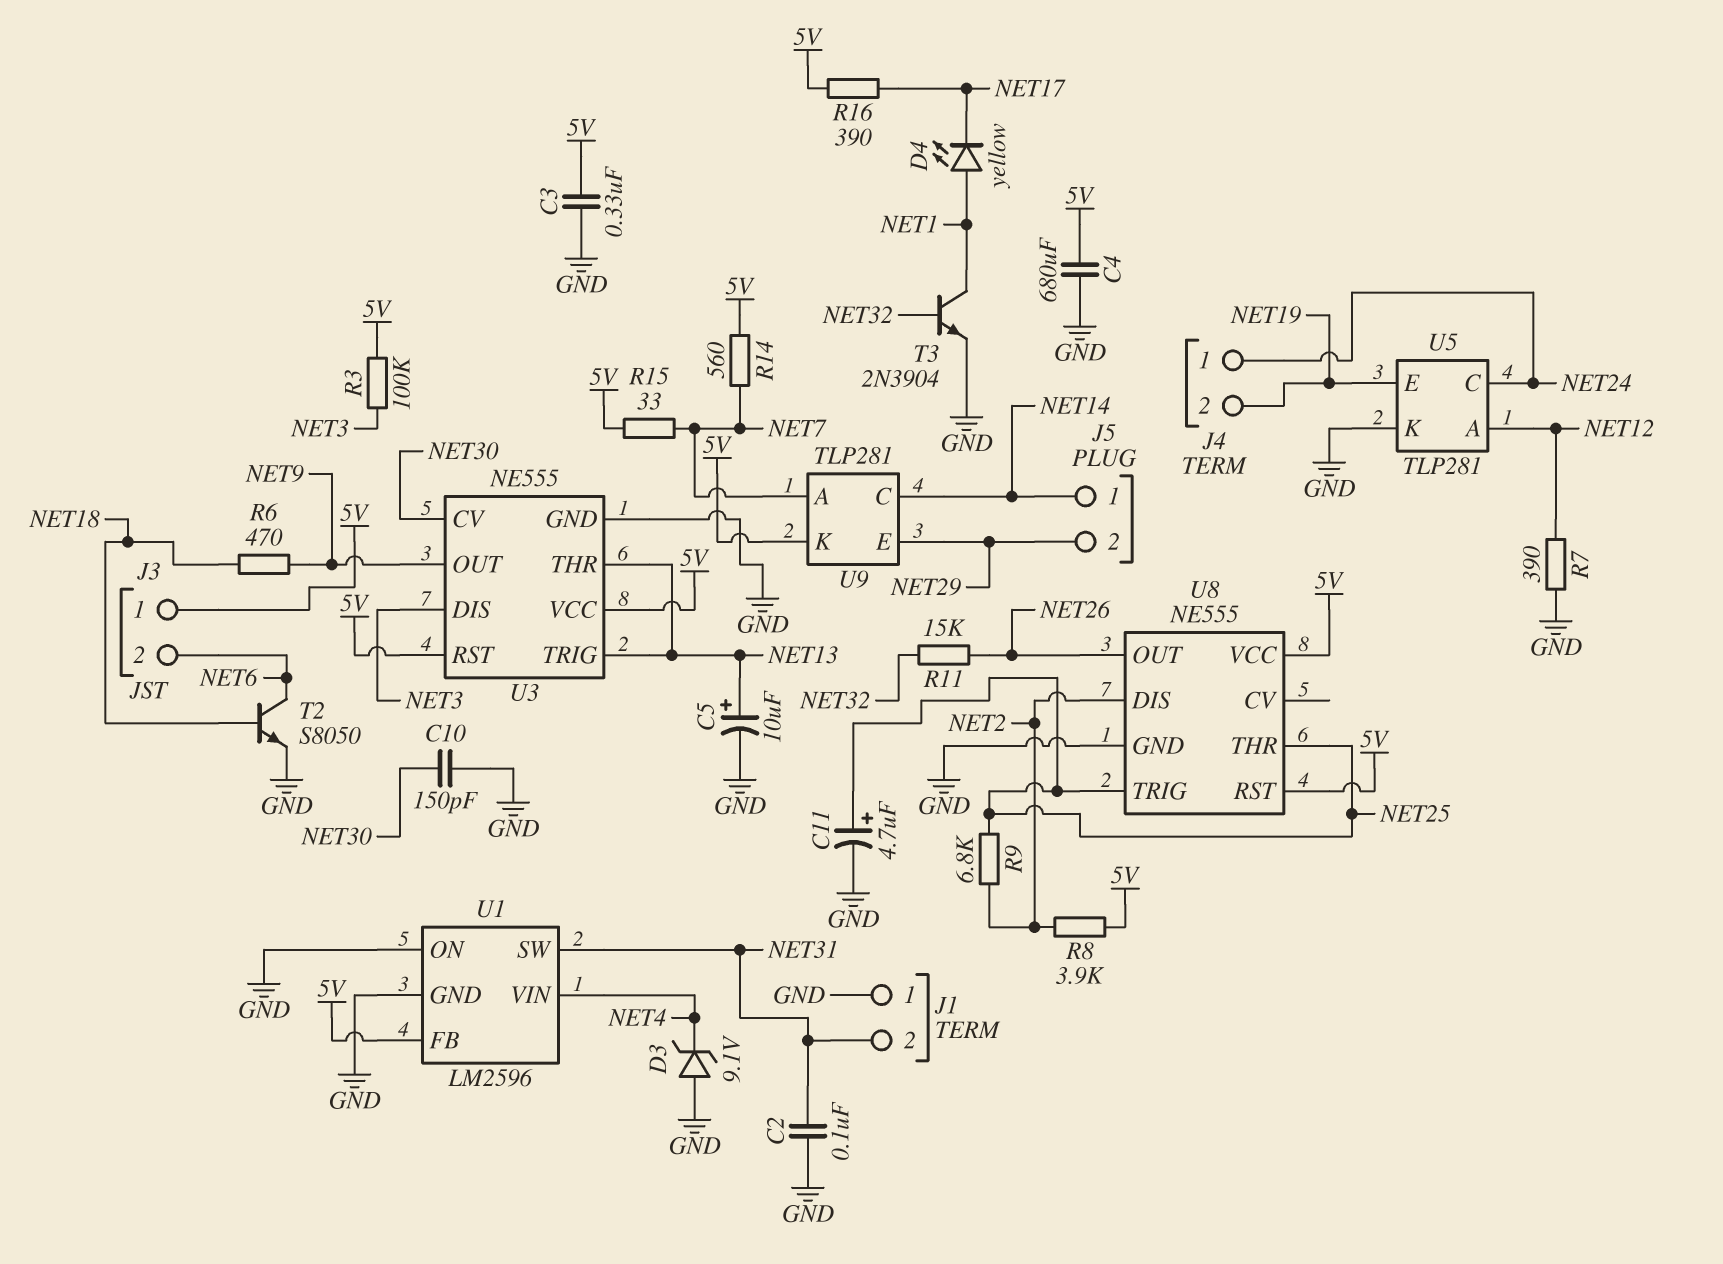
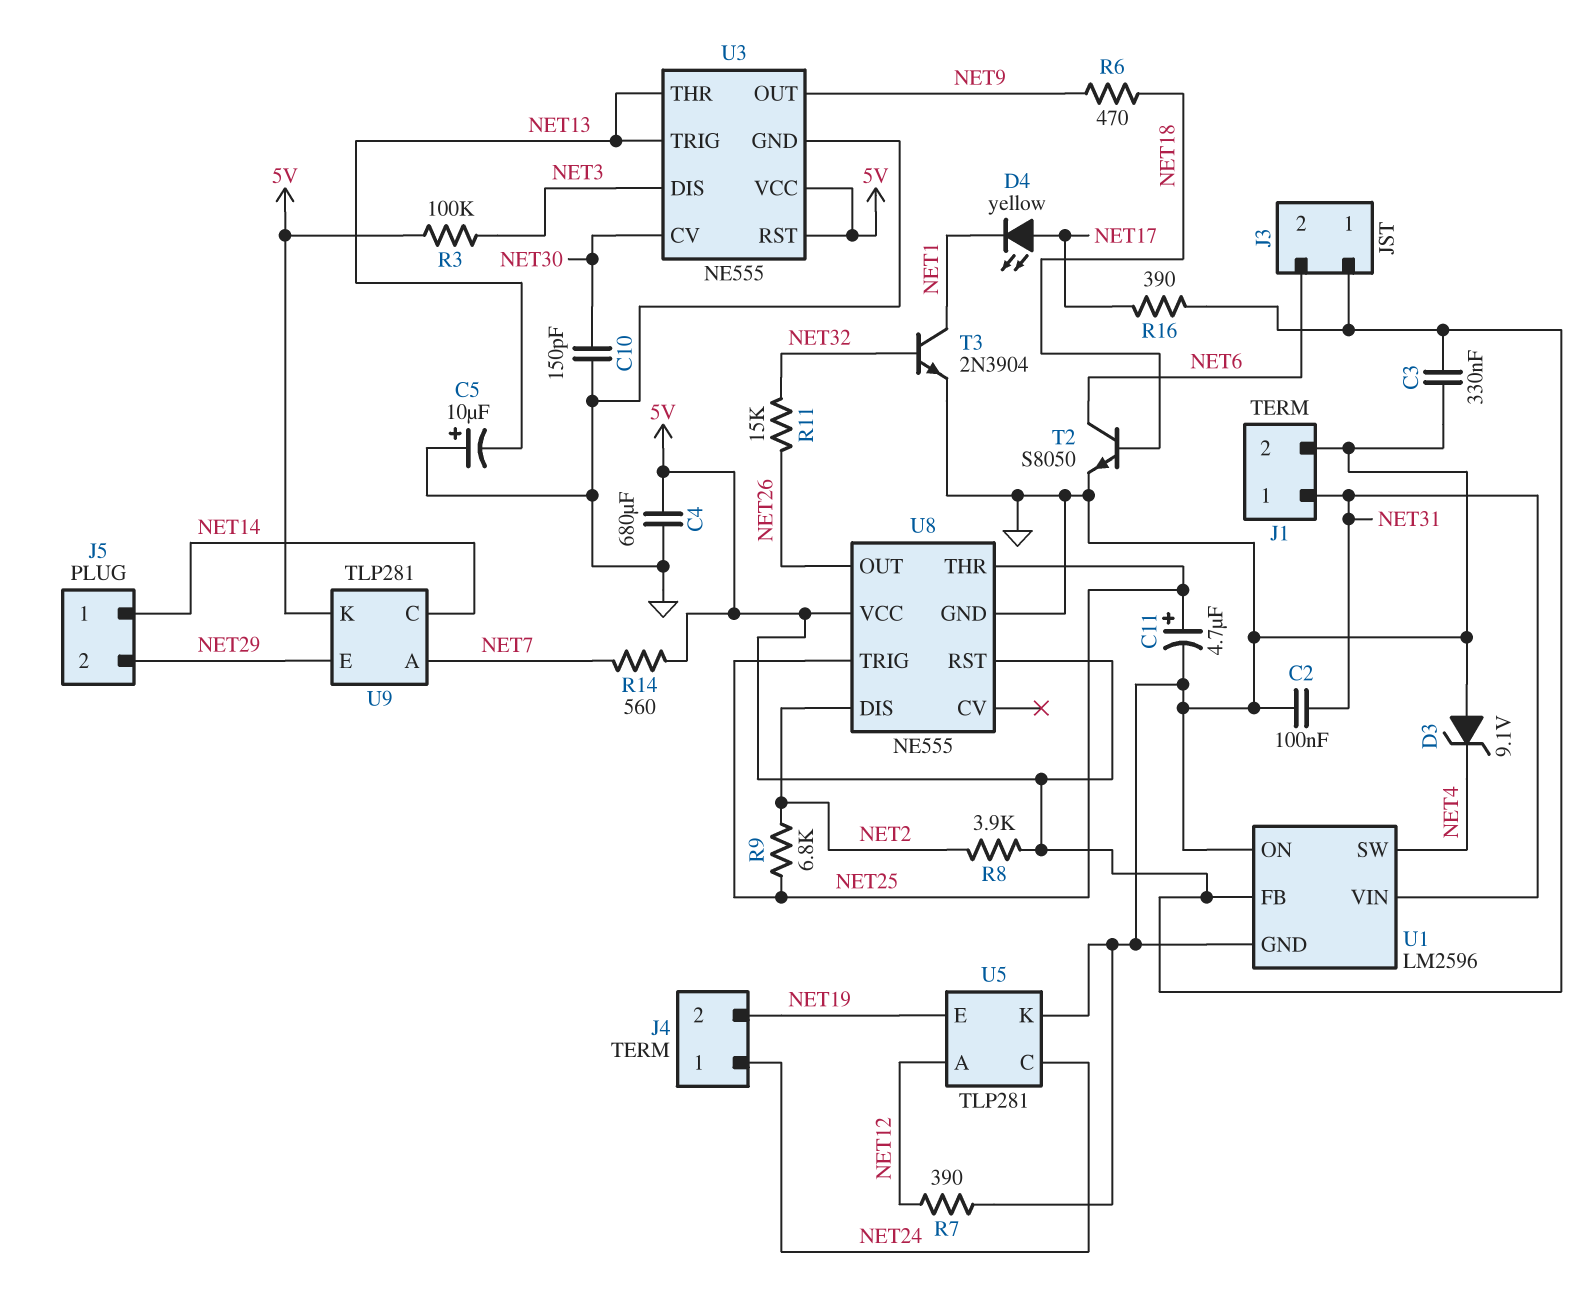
C5: 10uF (plus NET13, minus GND) -> 10uF (plus GND, minus NET13)
D4: LED yellow (A NET1, K NET17) -> LED yellow (A NET17, K NET1)
J1 pin 1: GND -> NET31
J1 pin 2: NET31 -> GND
R15: 33 (5V, NET7) -> none
U1 pin SW: NET31 -> NET4
U1 pin VIN: NET4 -> NET31

